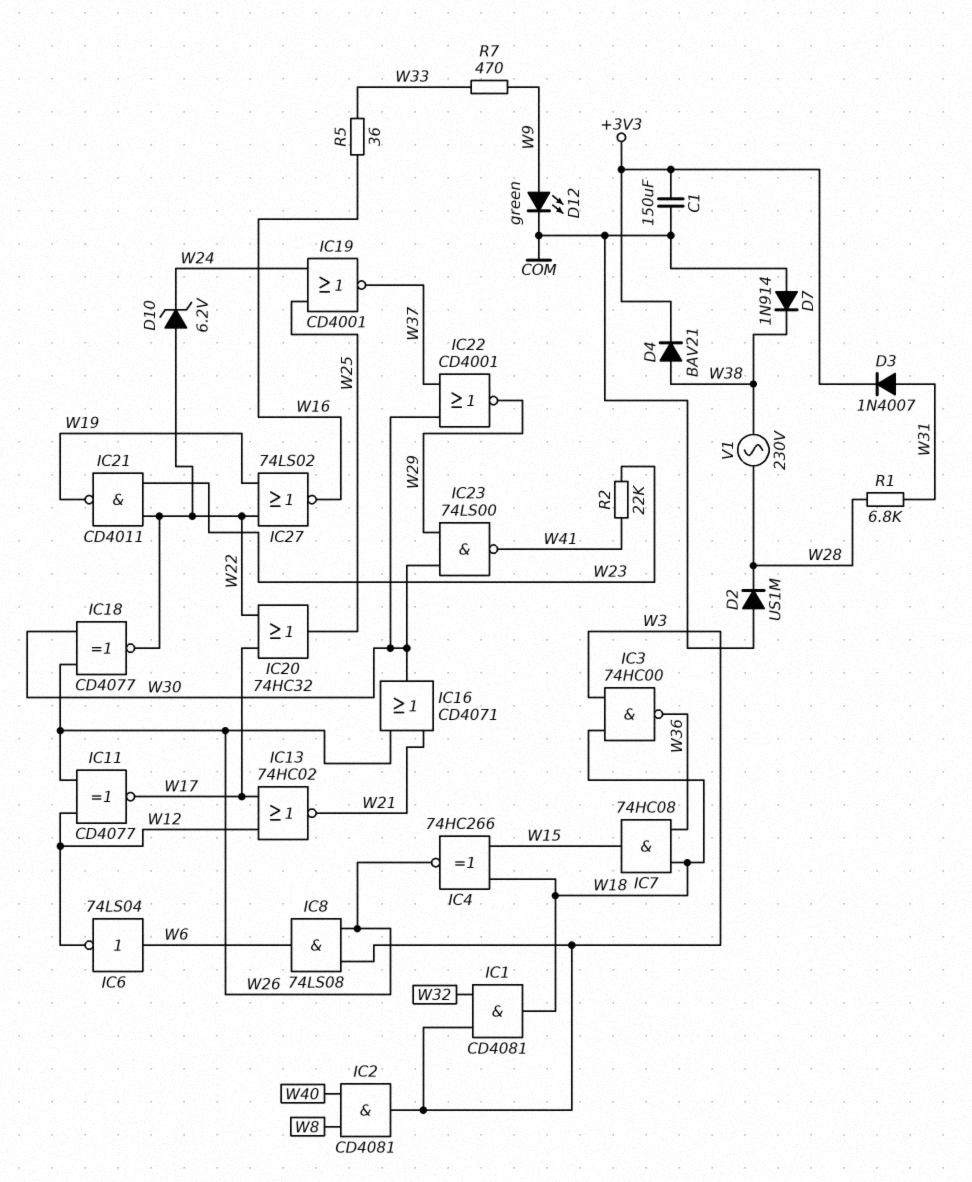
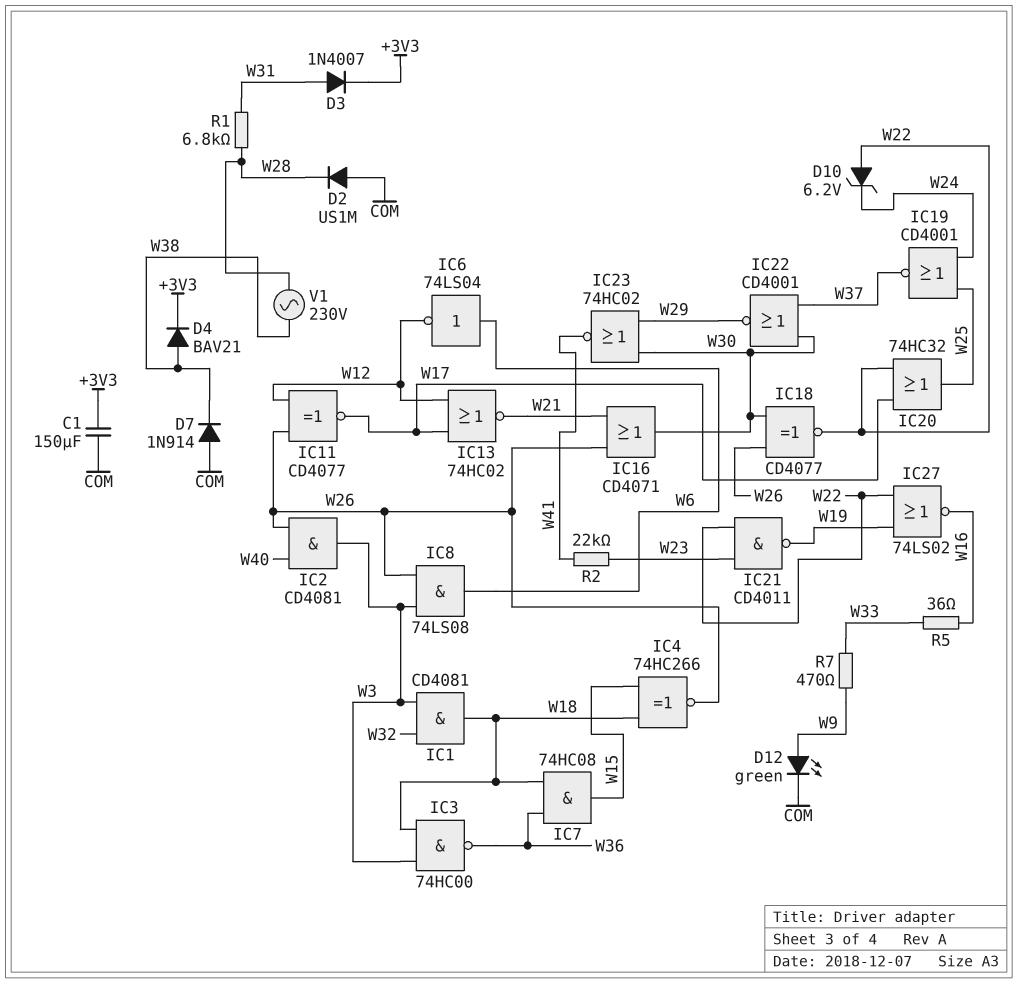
IC2: AND CD4081 (in W8, in W40, out W3) -> AND CD4081 (in W26, in W40, out W3)
IC23: NAND 74LS00 (in W29, in W30, out W41) -> NOR 74HC02 (in W29, in W30, out W41)

